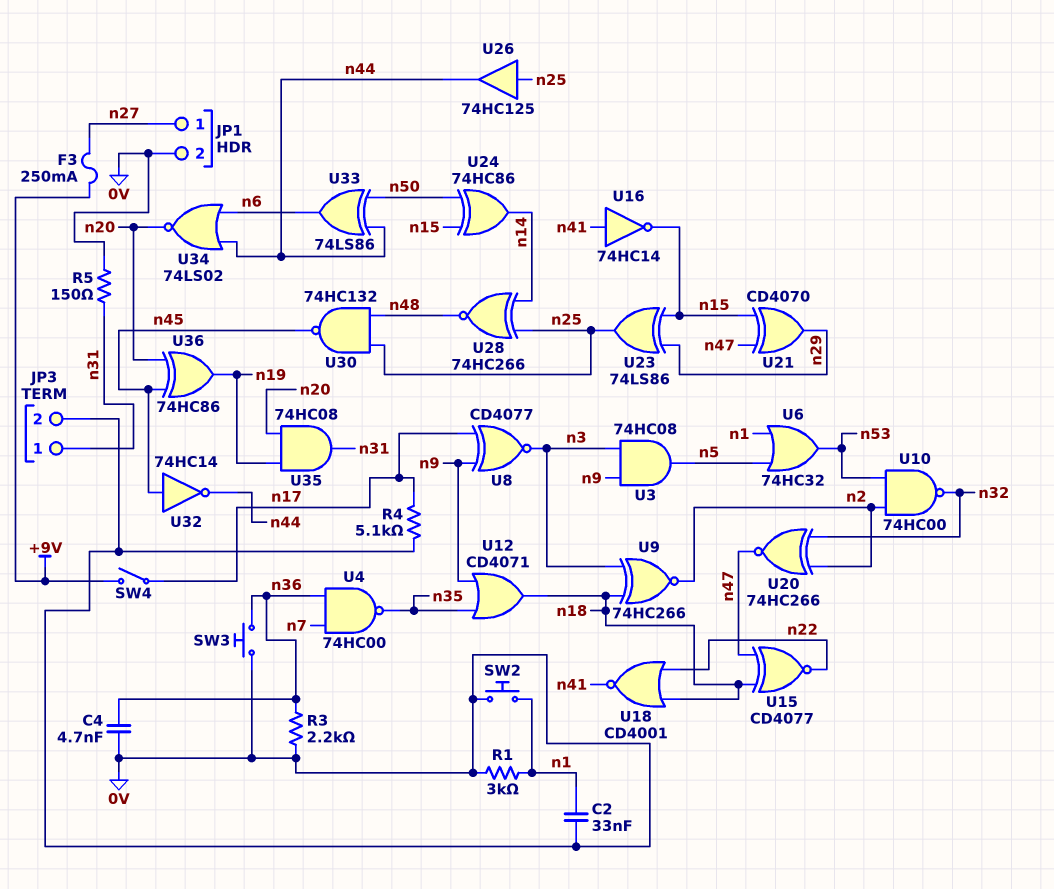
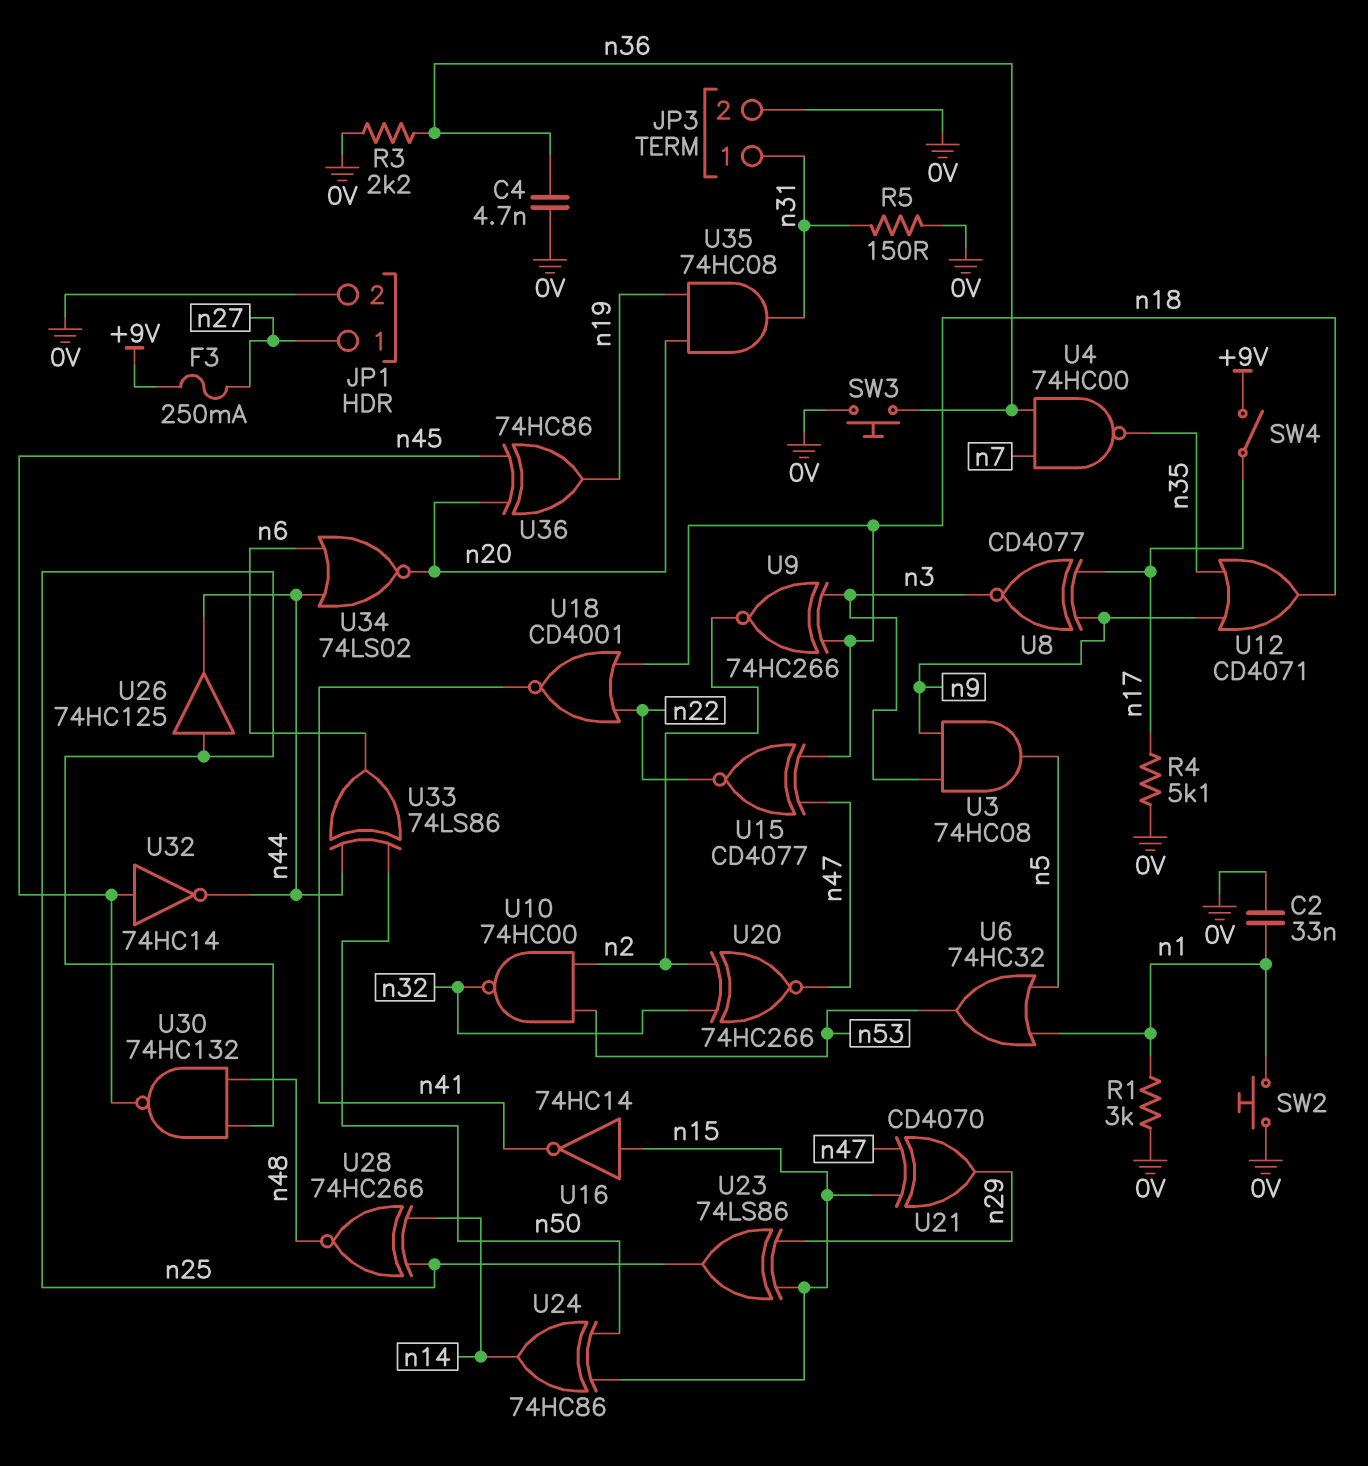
U16: NOT 74HC14 (in n41, out n15) -> NOT 74HC14 (in n15, out n41)

